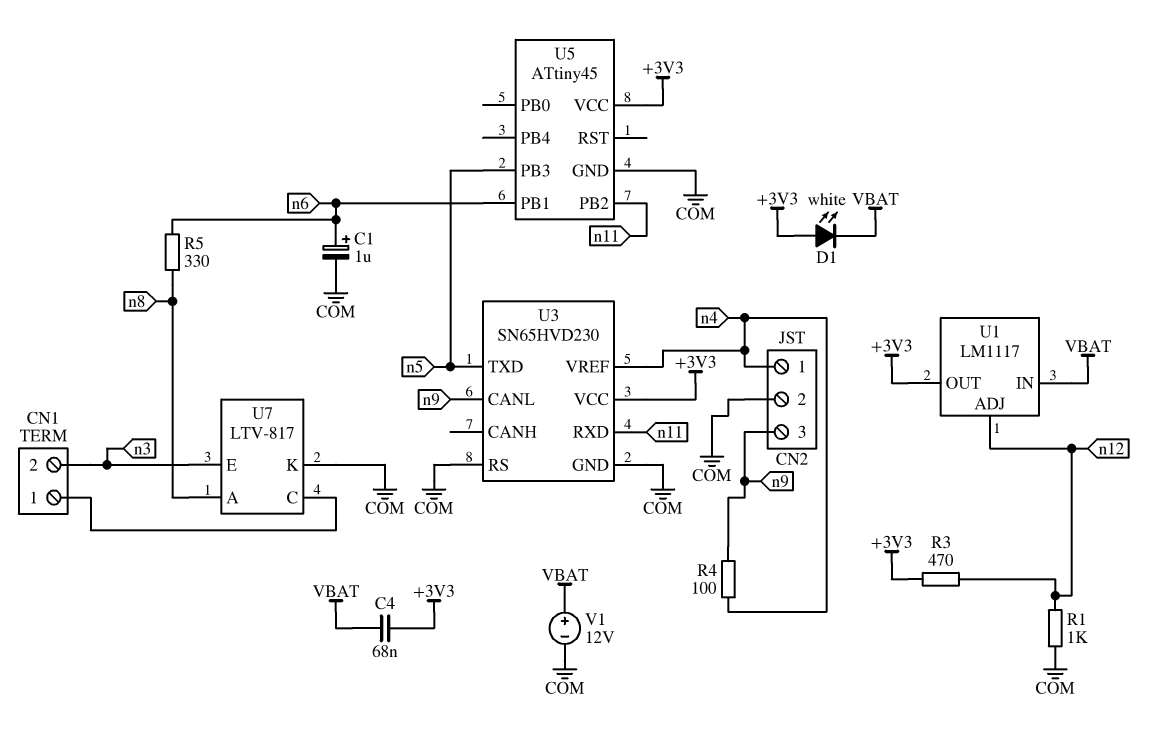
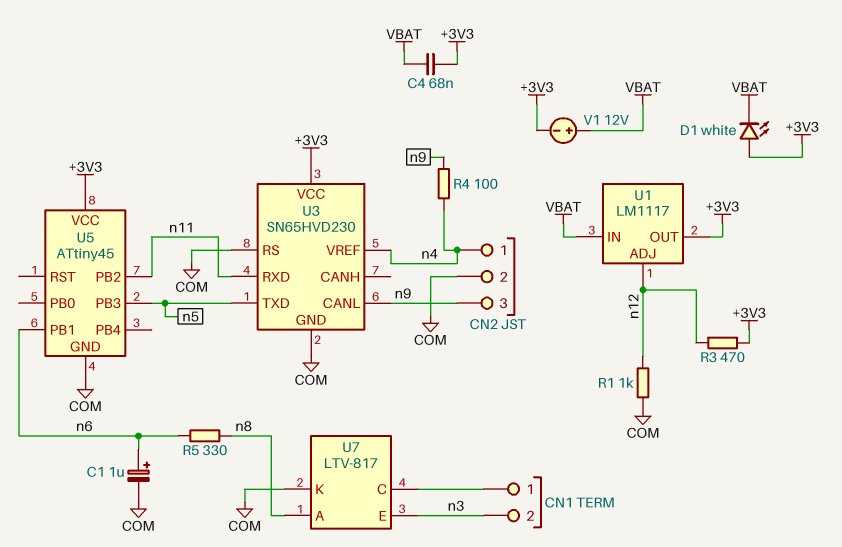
V1: 12V (plus VBAT, minus COM) -> 12V (plus VBAT, minus +3V3)

